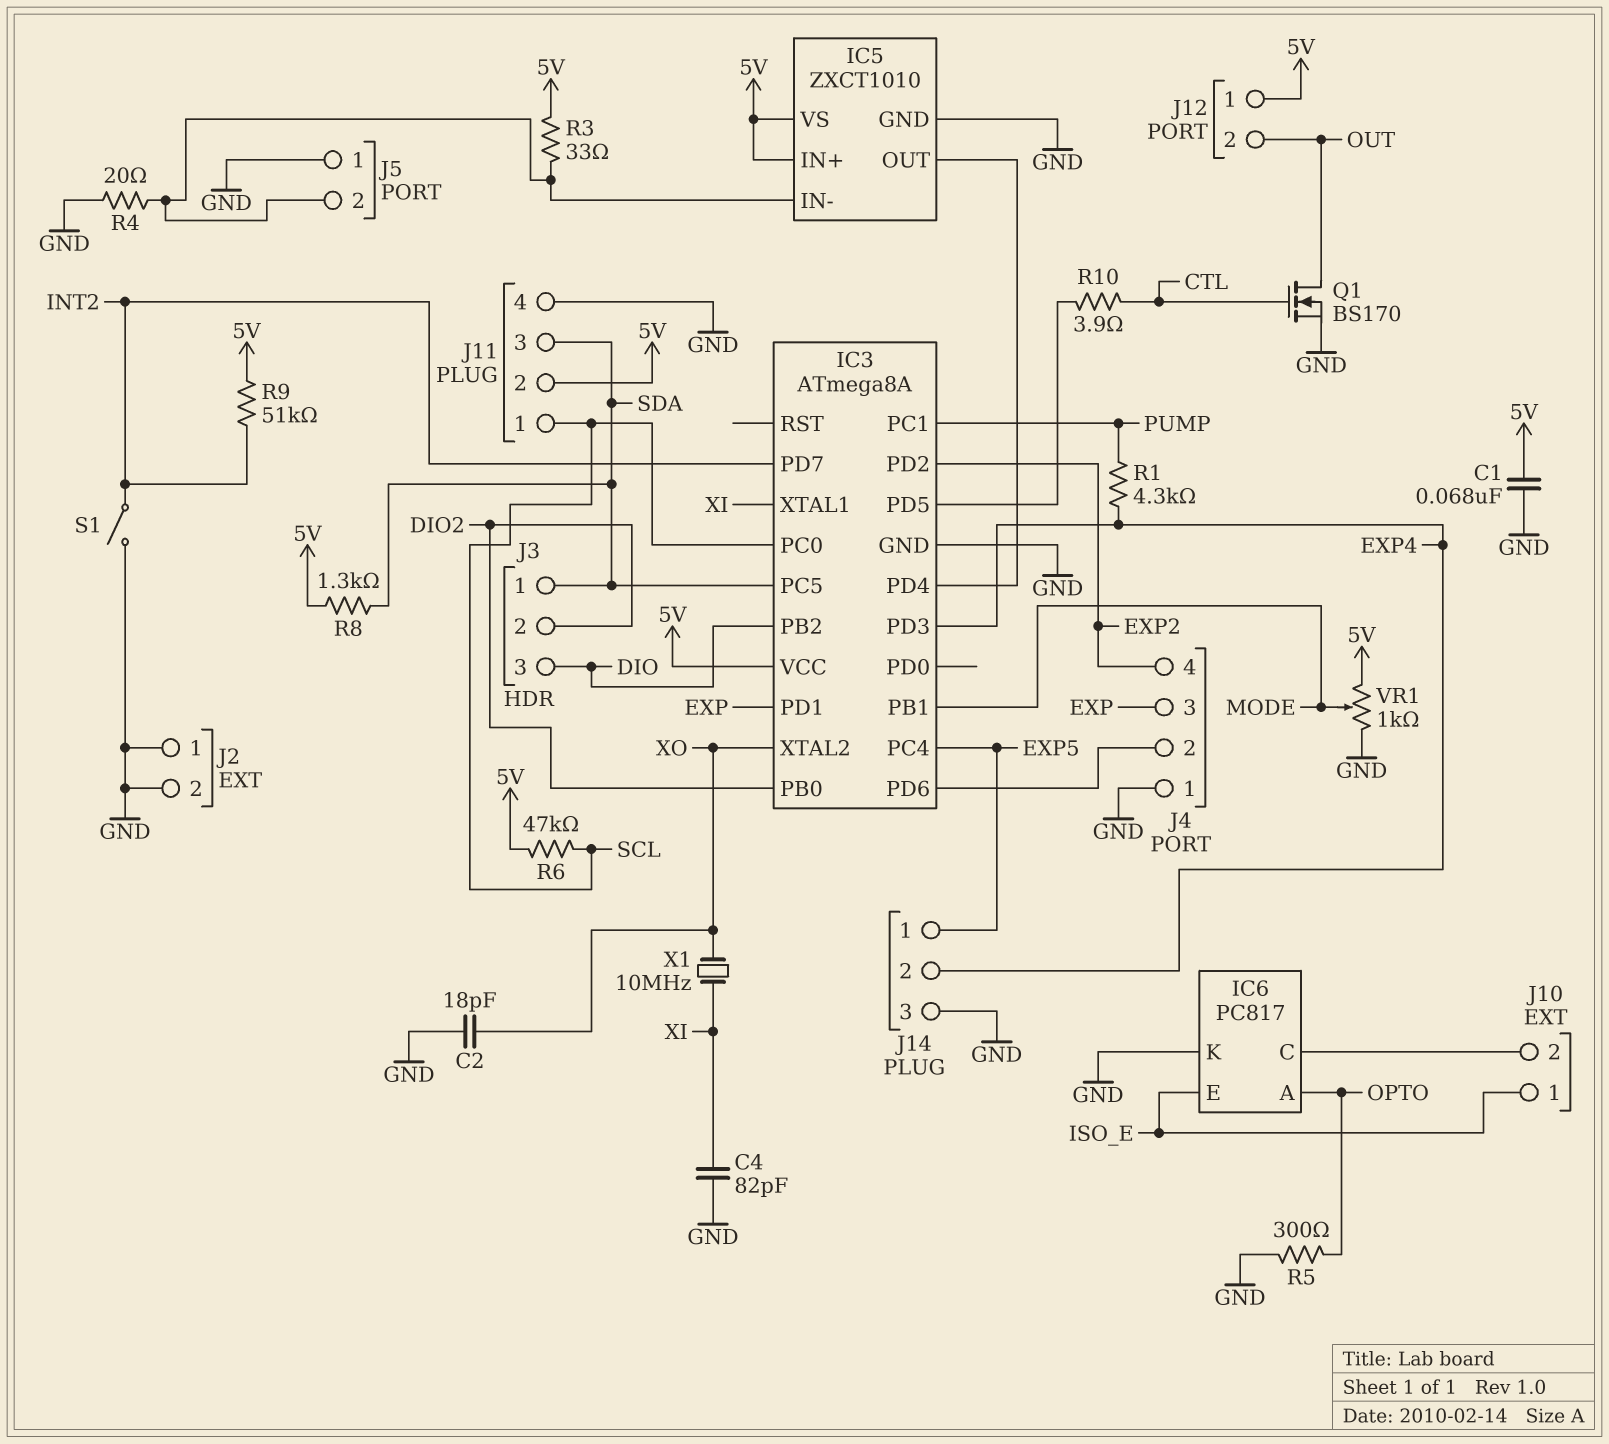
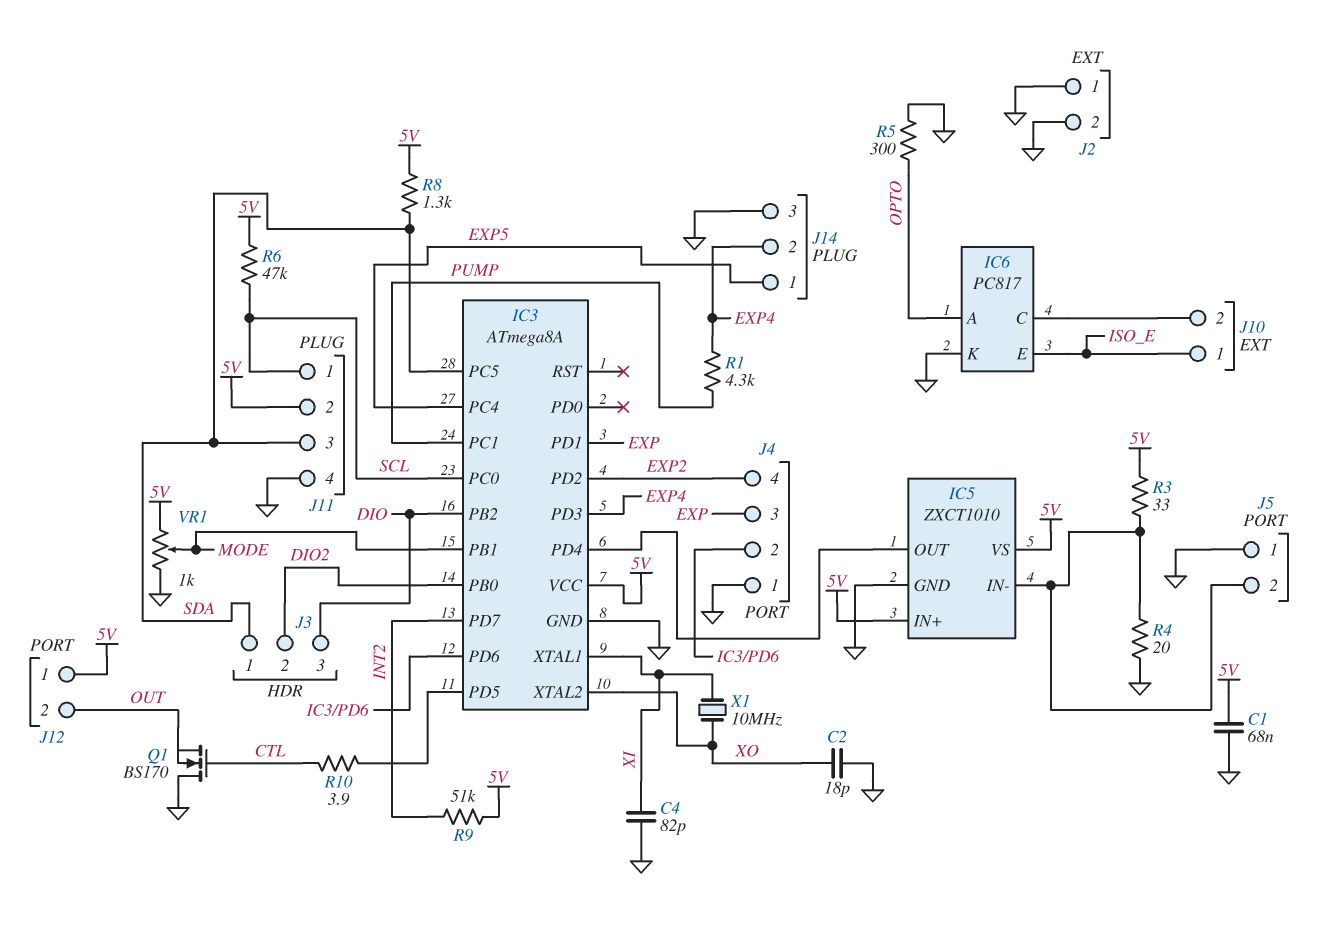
Q1: NMOS BS170 (G CTL, D OUT, S GND) -> NMOS BS170 (G CTL, D GND, S OUT)
S1: switch (GND, INT2) -> none

